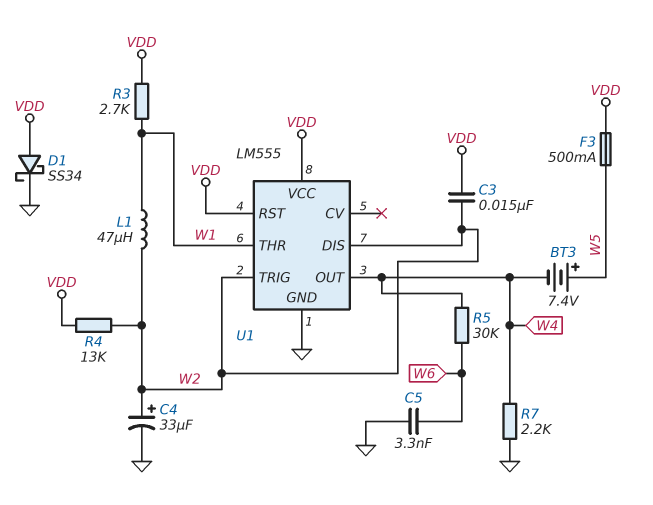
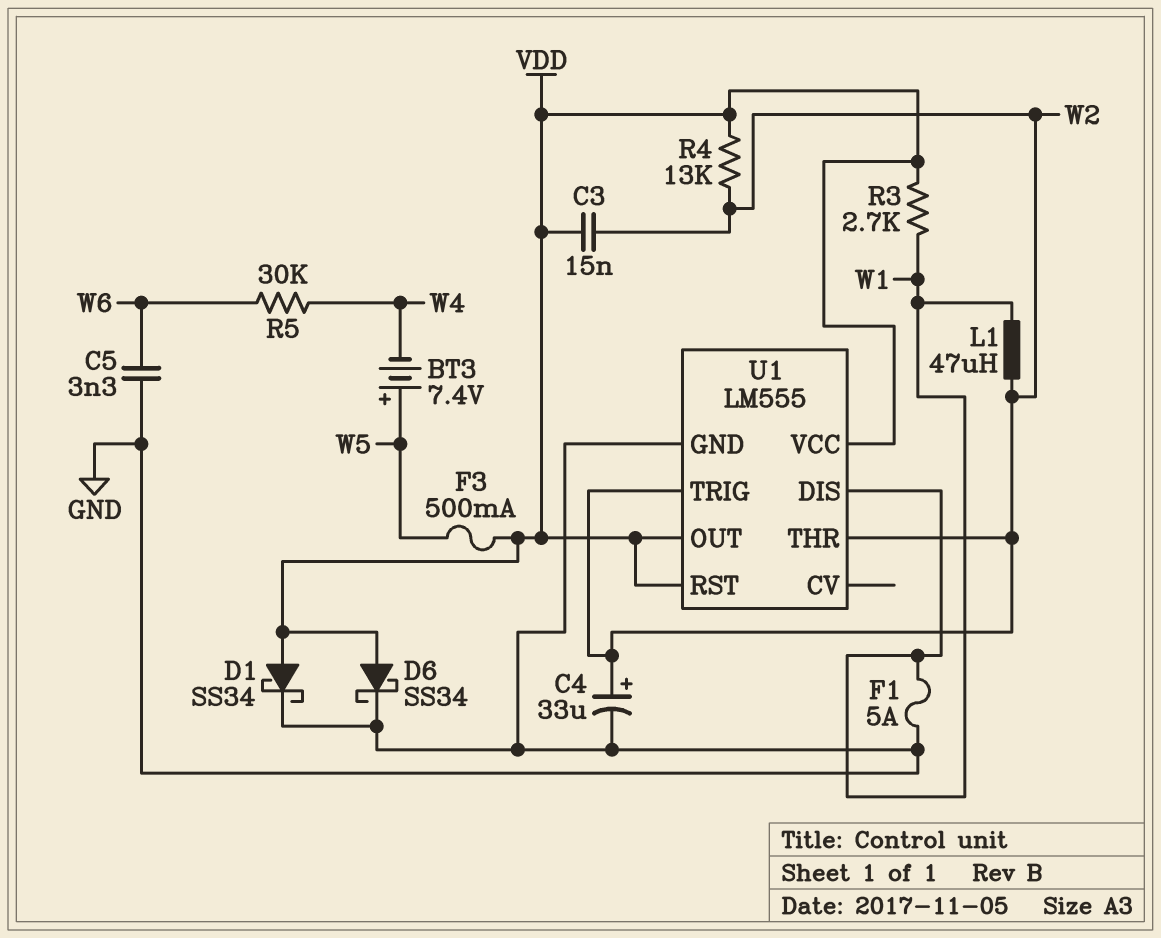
D6: none -> schottky SS34 (A VDD, K GND)
F1: none -> 5A (GND, W1)
R7: 2.2k (GND, W4) -> none
U1 pin DIS: W2 -> W1
U1 pin OUT: W4 -> VDD
U1 pin THR: W1 -> W2

